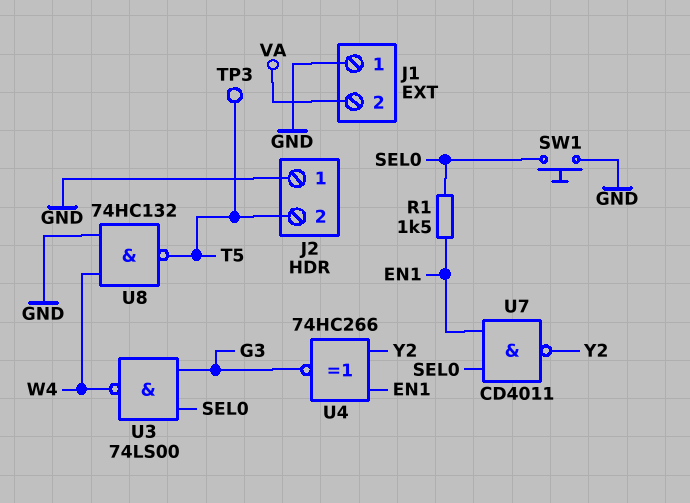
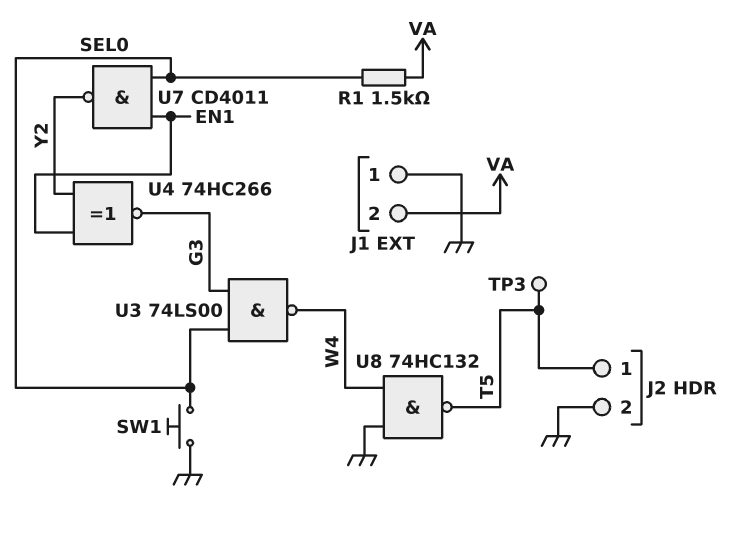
J2 pin 1: GND -> T5
J2 pin 2: T5 -> GND
R1: 1.5k (EN1, SEL0) -> 1.5k (SEL0, VA)

